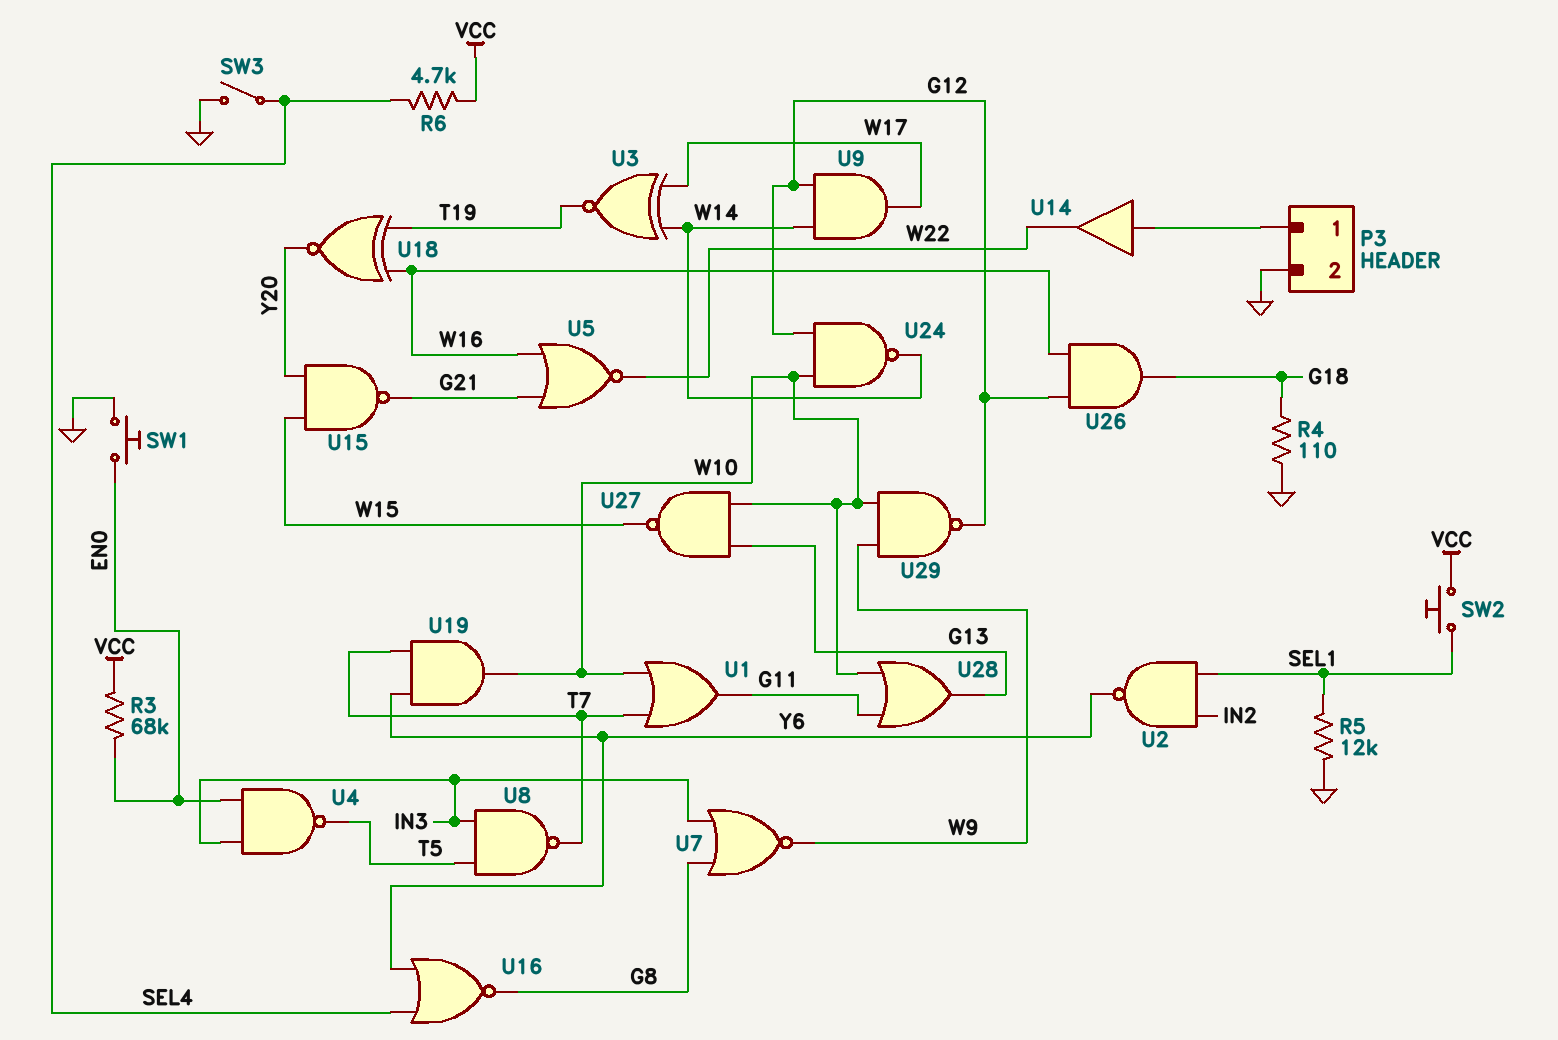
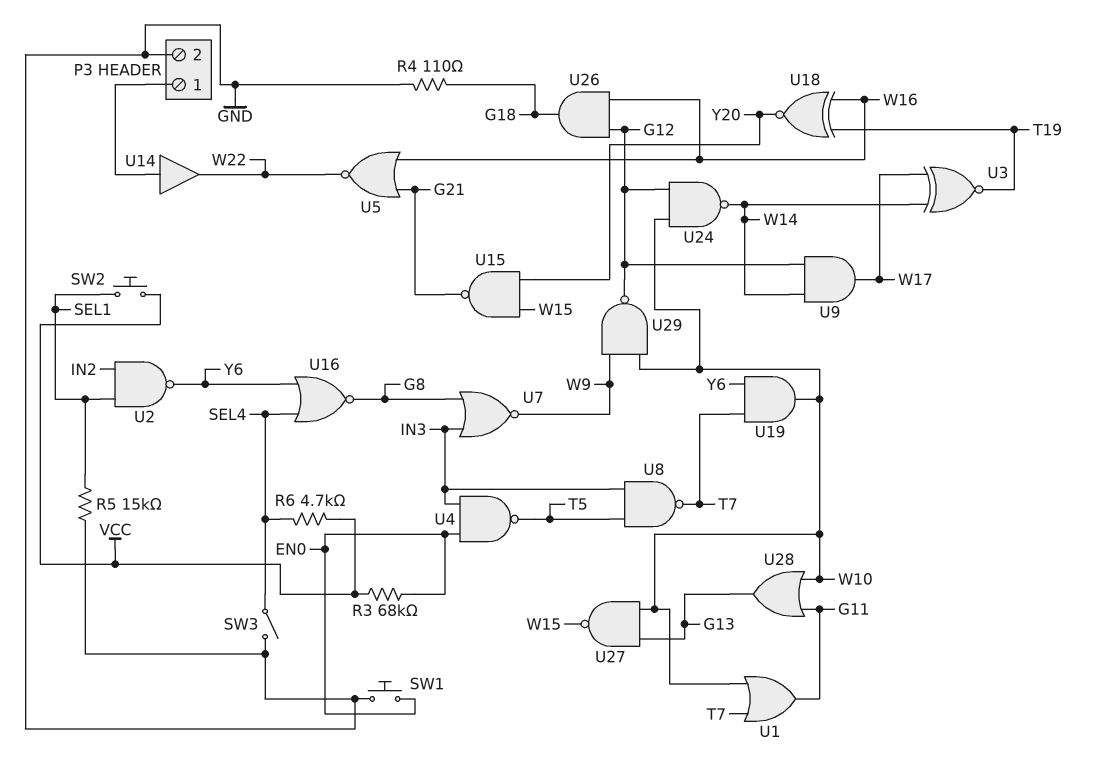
R5: 12k (GND, SEL1) -> 15k (GND, SEL1)

